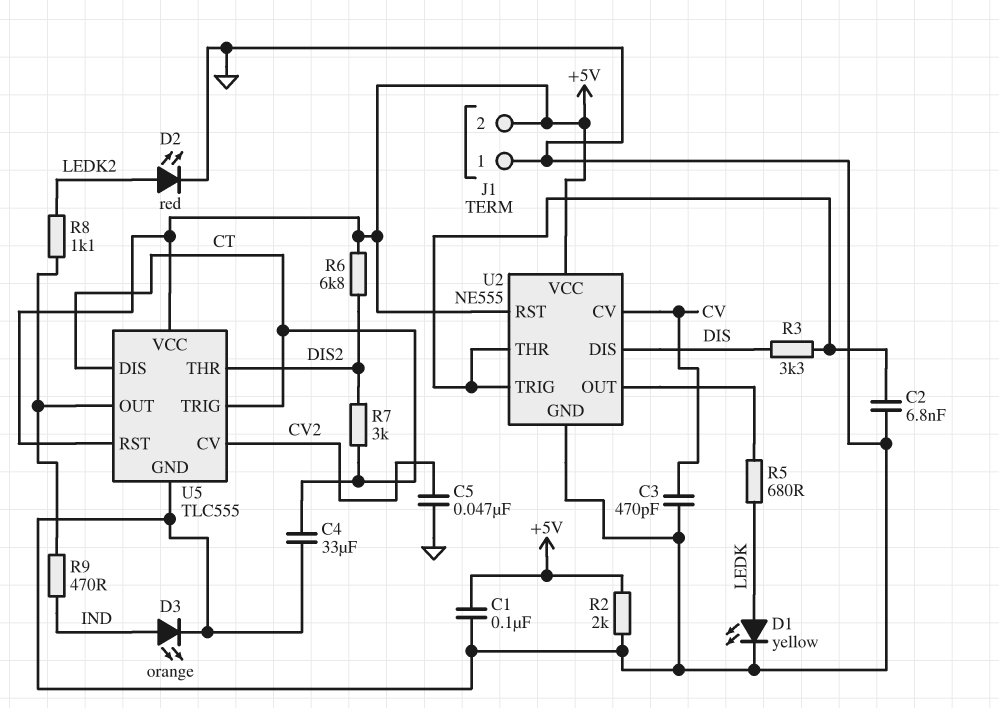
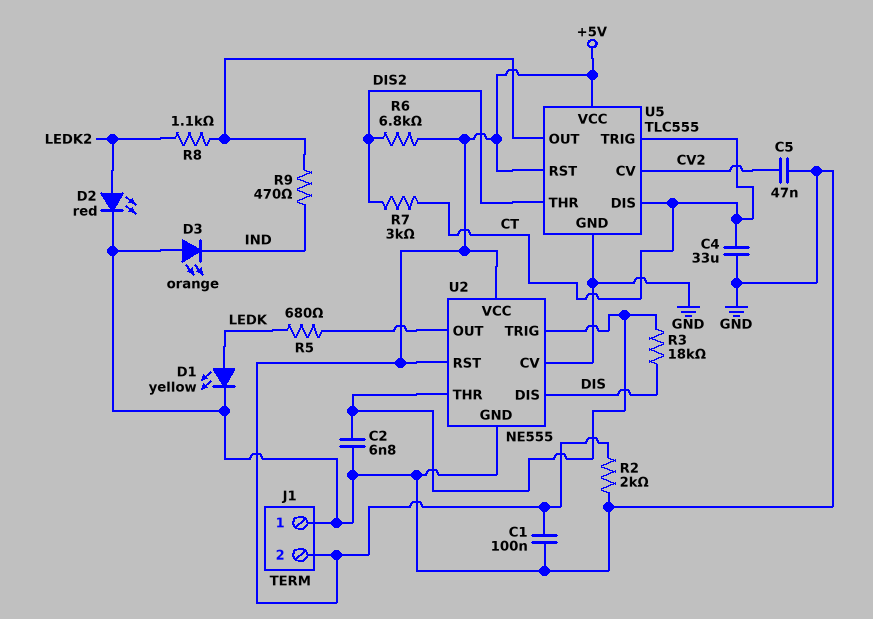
C3: 470pF (CV, GND) -> none
D3: LED orange (A IND, K GND) -> LED orange (A GND, K IND)
R3: 3.3k (DIS, U2/THR) -> 18k (DIS, U2/THR)
U2 pin CV: CV -> GND

